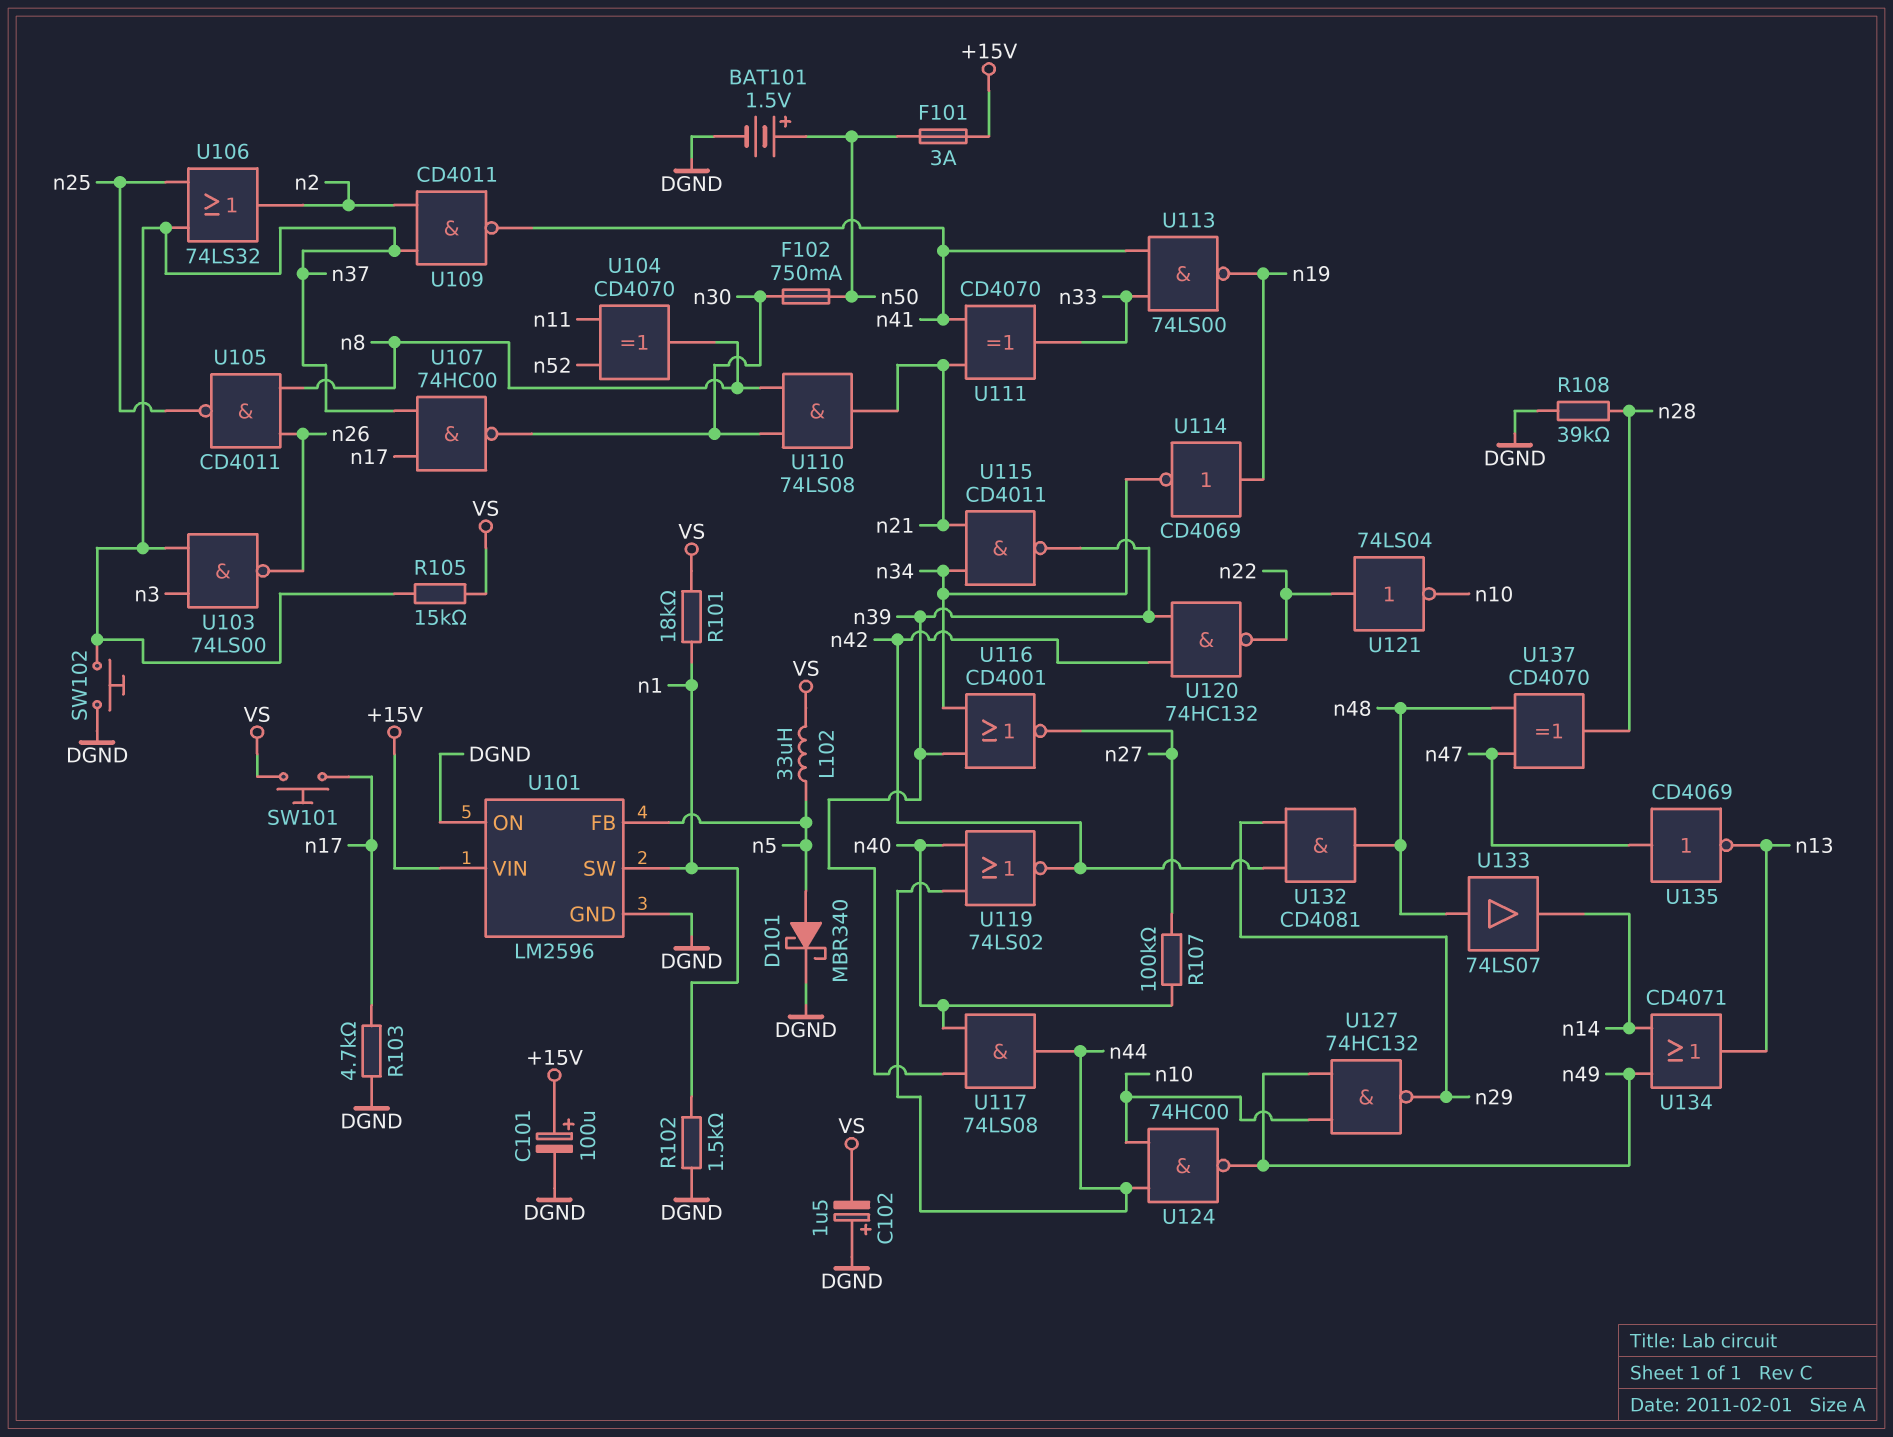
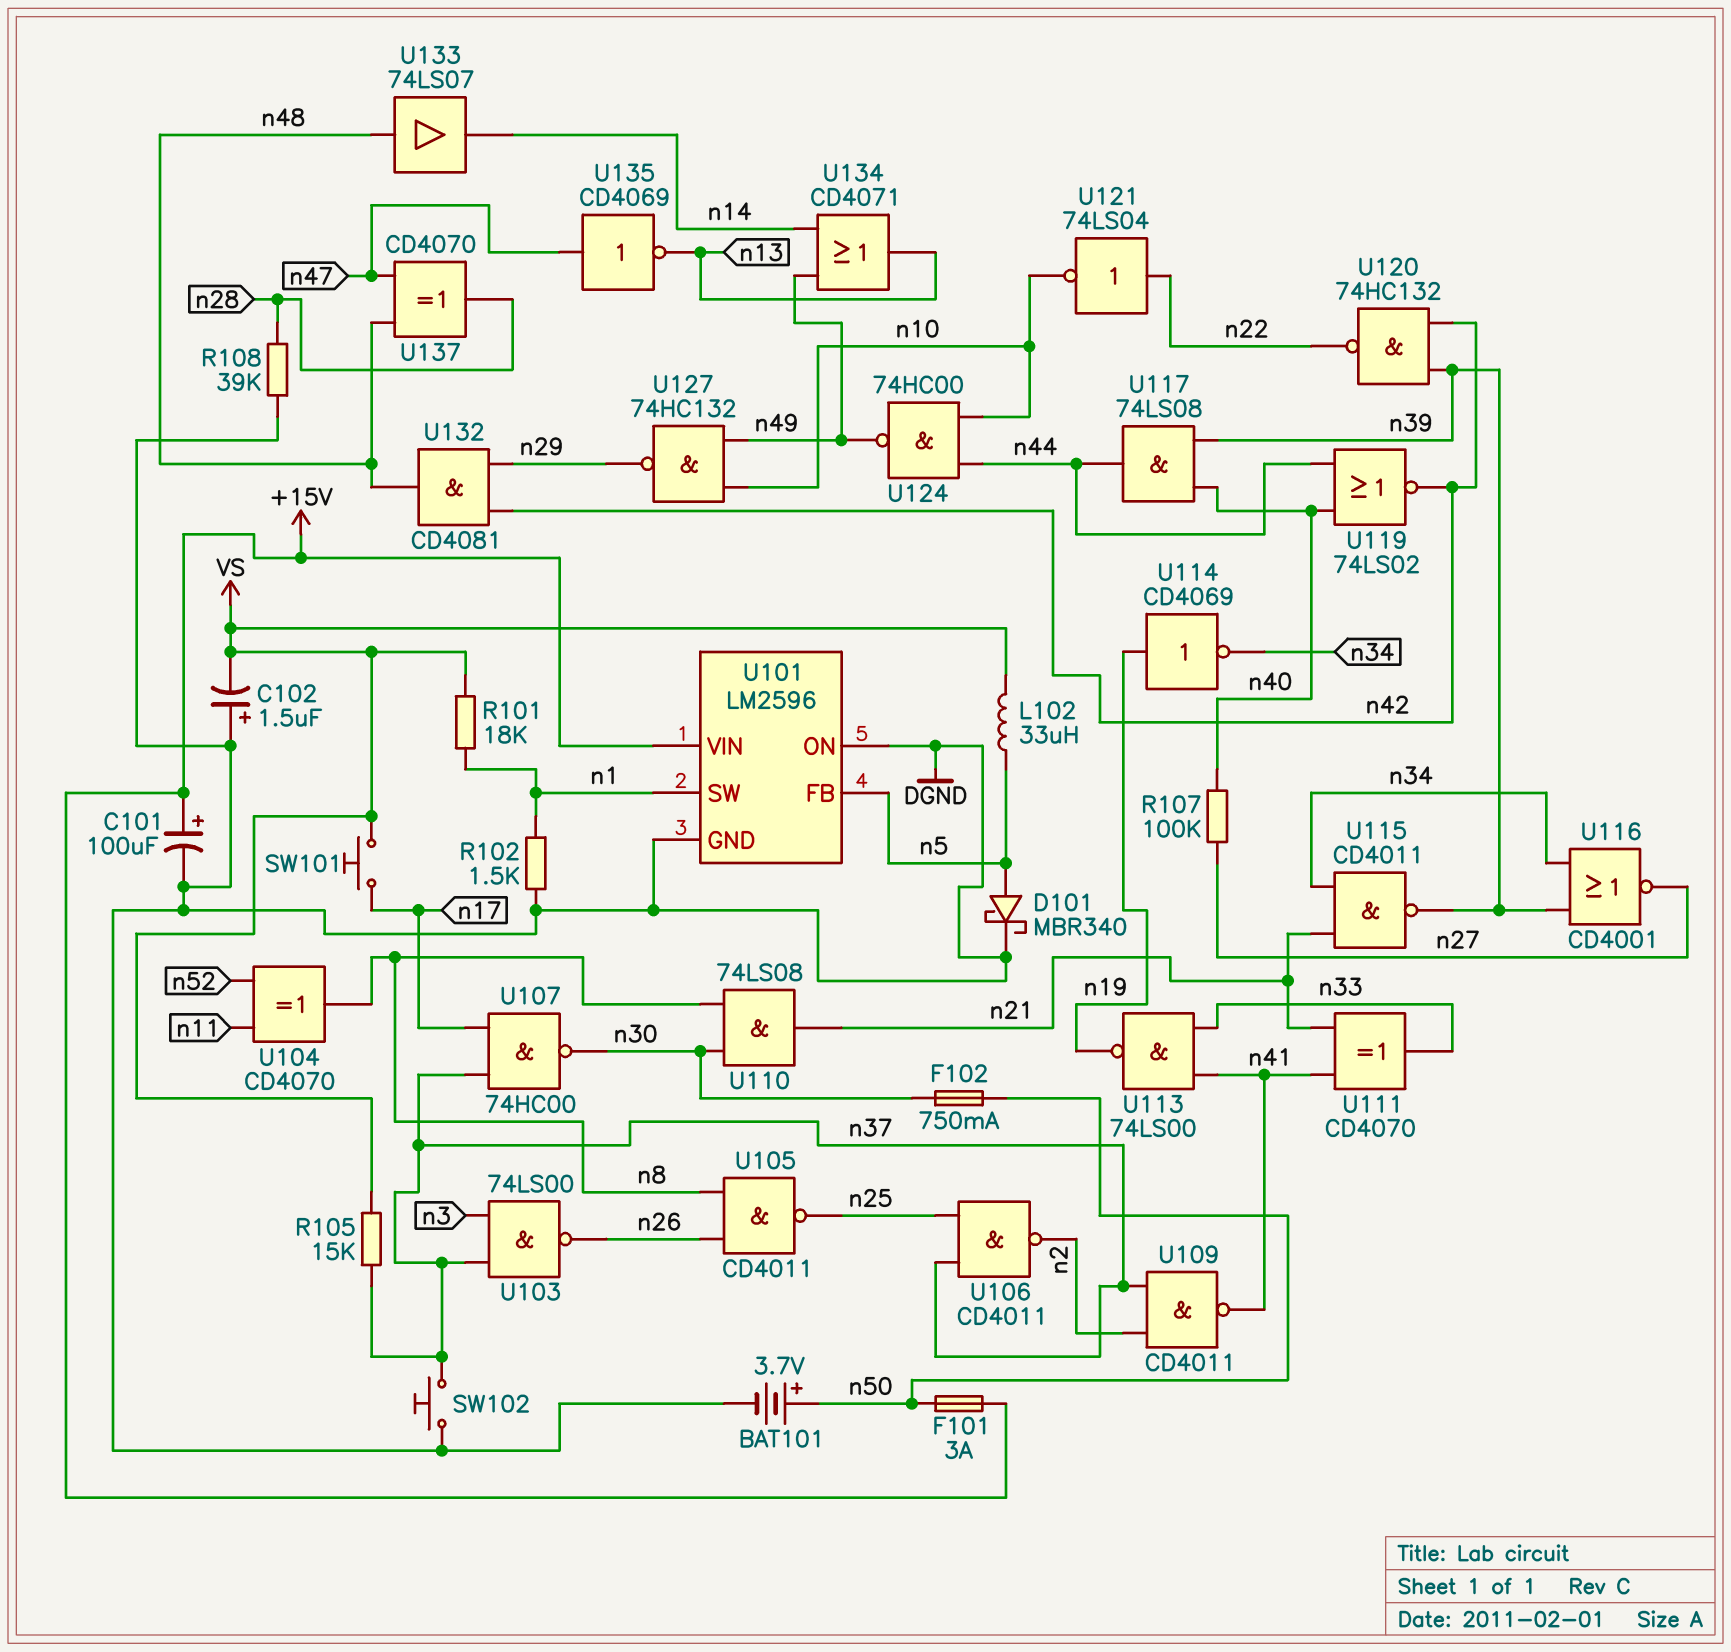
BAT101: 1.5V (plus n50, minus DGND) -> 3.7V (plus n50, minus DGND)
R103: 4.7k (DGND, n17) -> none
U106: OR 74LS32 (in n25, in n37, out n2) -> NAND CD4011 (in n25, in n37, out n2)

